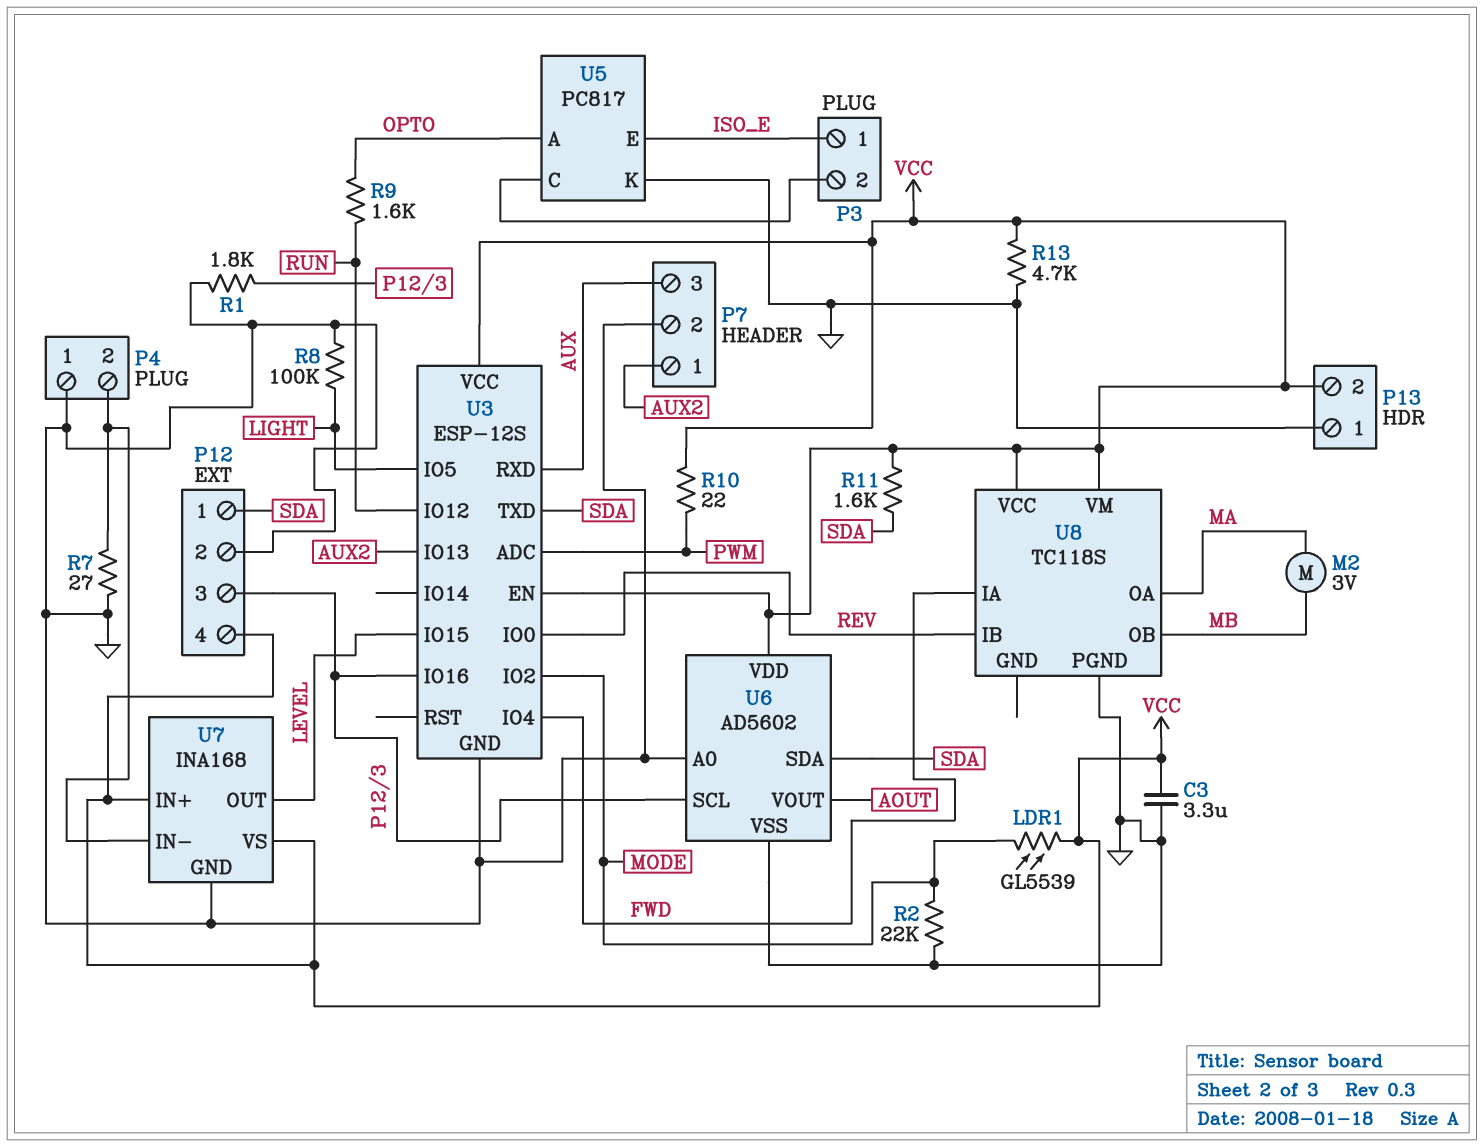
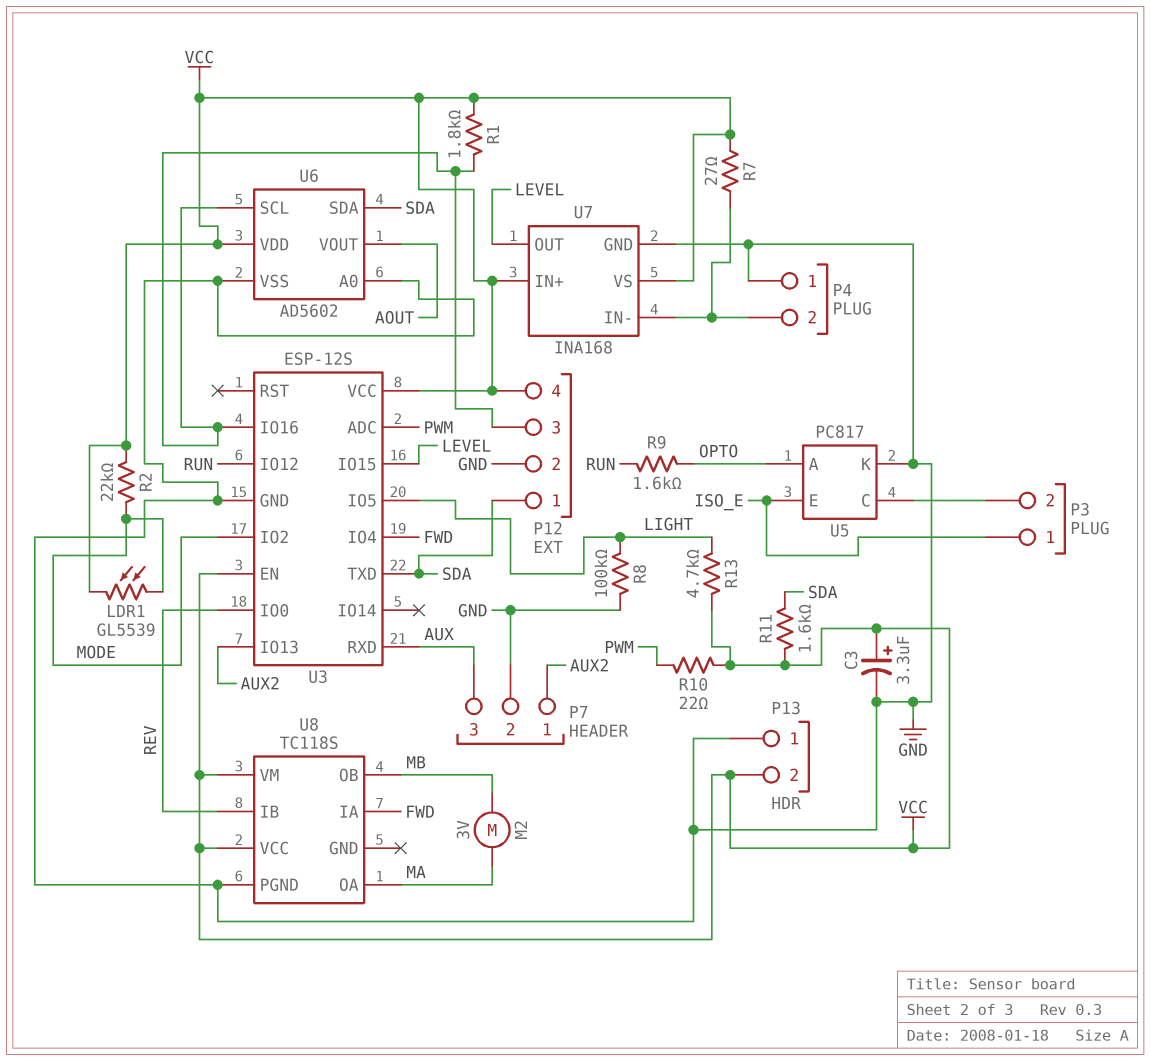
C3: 3.3uF (GND, VCC) -> 3.3uF (plus VCC, minus GND)
R1: 1.8k (GND, P12/3) -> 1.8k (P12/3, VCC)
R2: 22k (GND, MODE) -> 22k (MODE, VCC)
R7: 27 (GND, P4/2) -> 27 (P4/2, VCC)
R13: 4.7k (GND, VCC) -> 4.7k (LIGHT, VCC)

